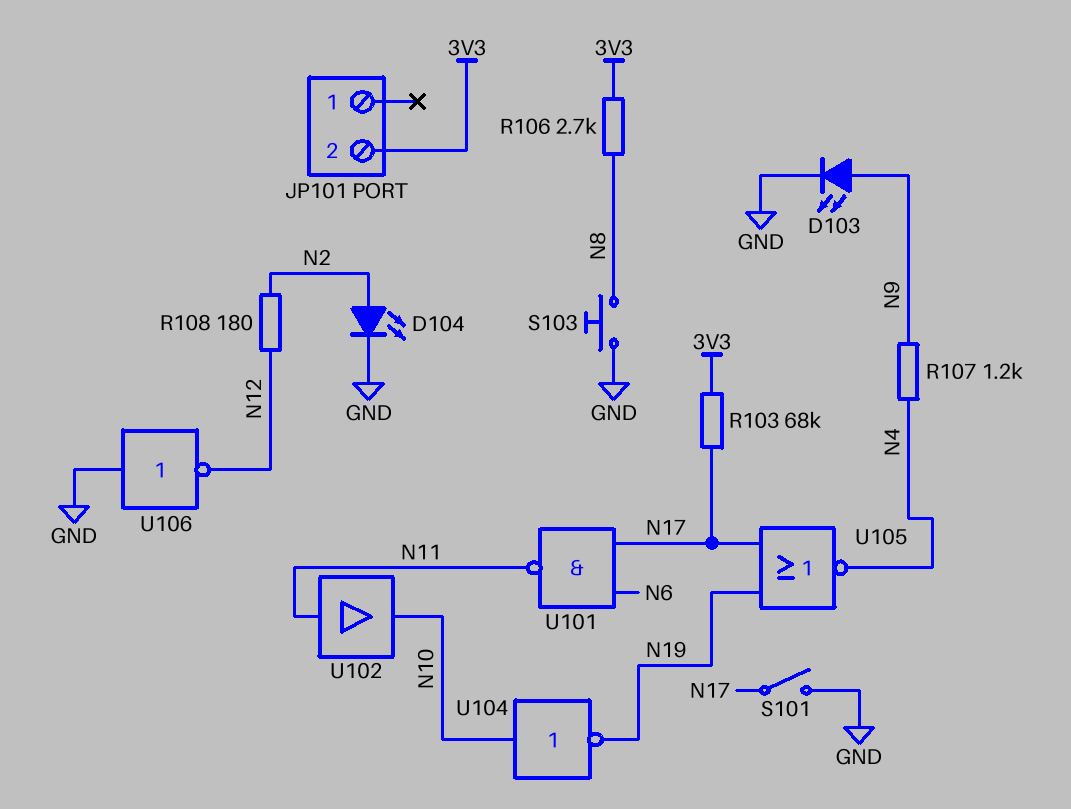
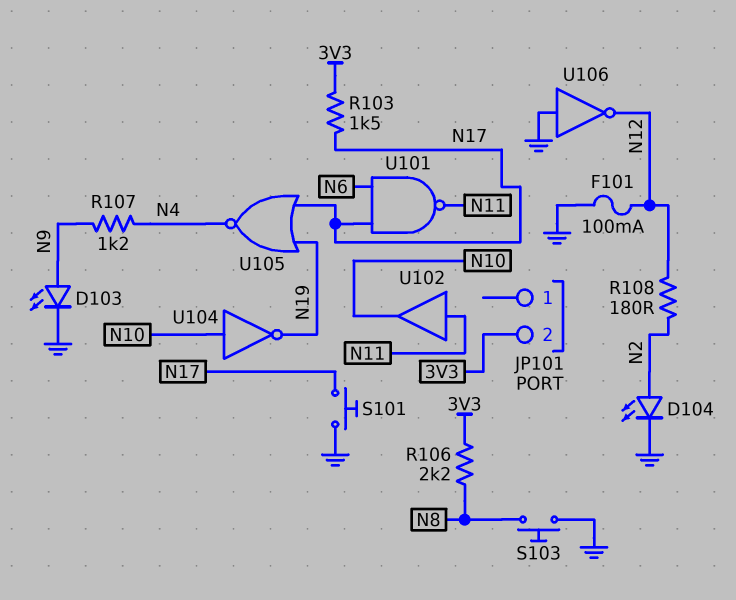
F101: none -> 100mA (GND, N12)
R103: 68k (3V3, N17) -> 1.5k (3V3, N17)
R106: 2.7k (3V3, N8) -> 2.2k (3V3, N8)
S101: switch (GND, N17) -> button (GND, N17)

